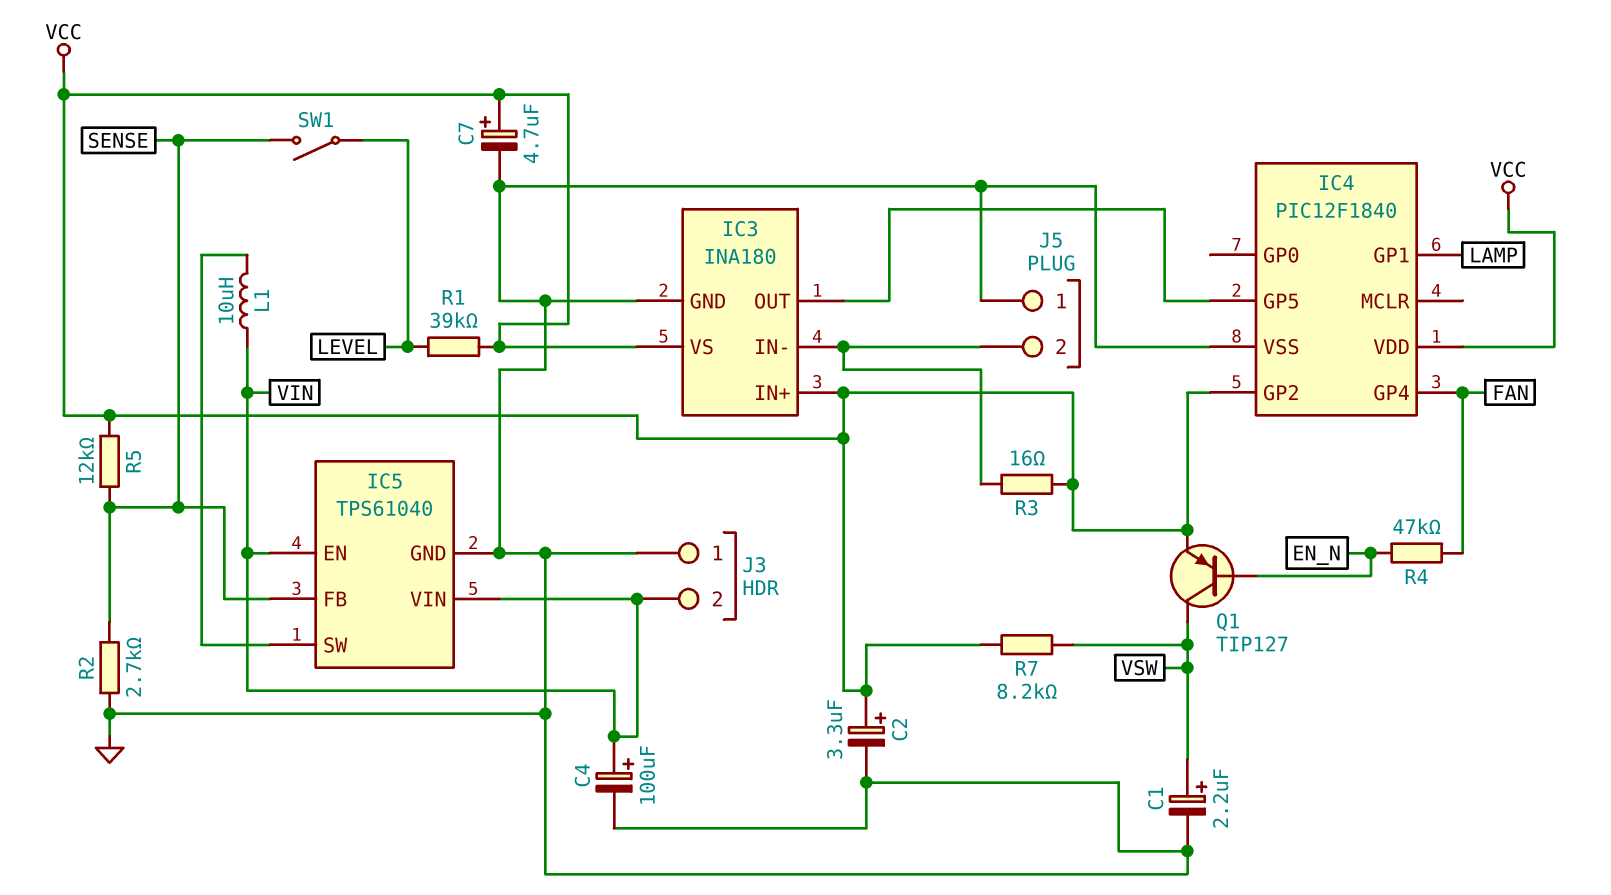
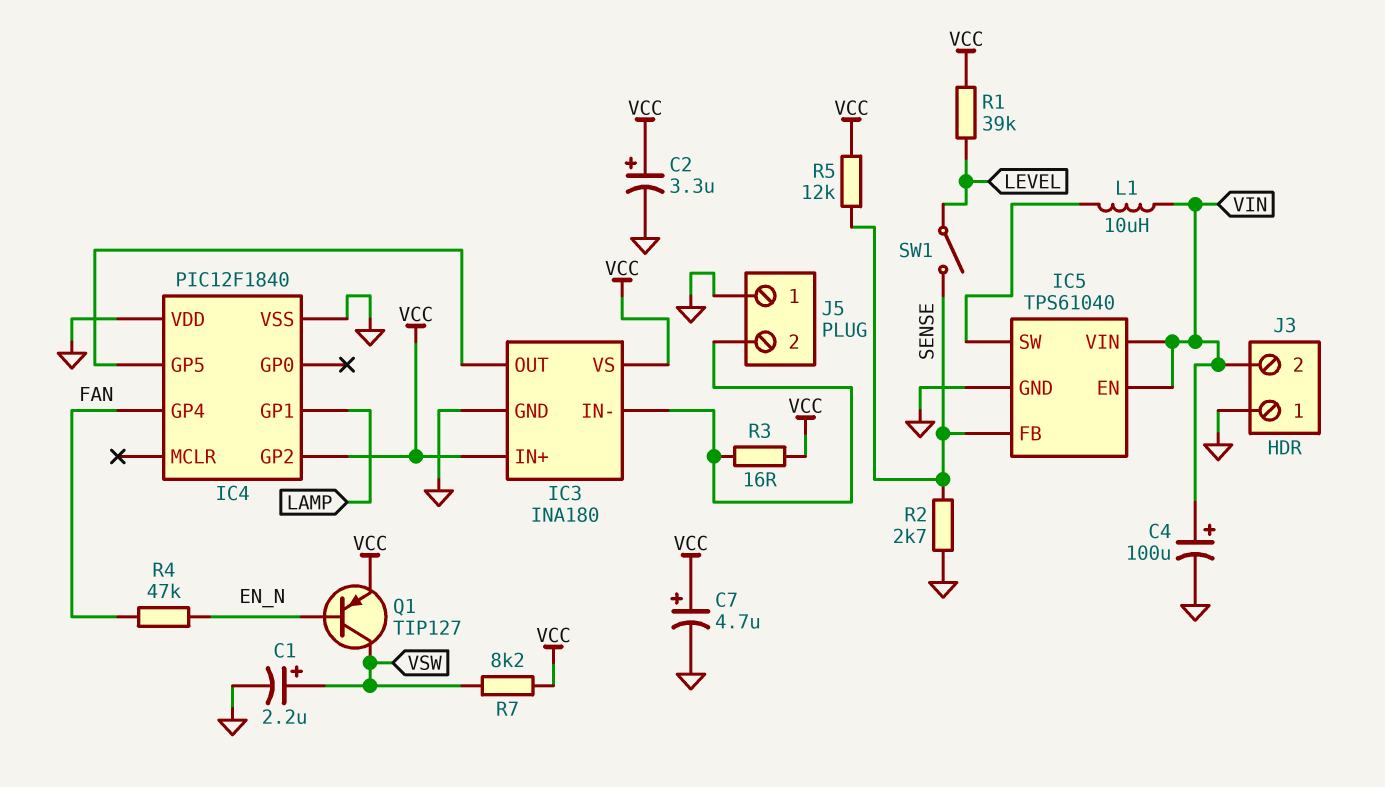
IC4 pin VDD: VCC -> GND

